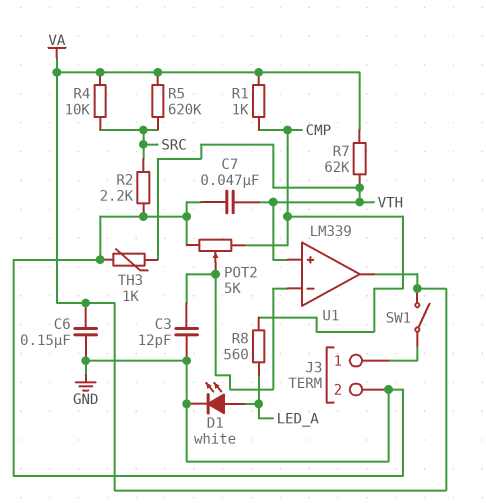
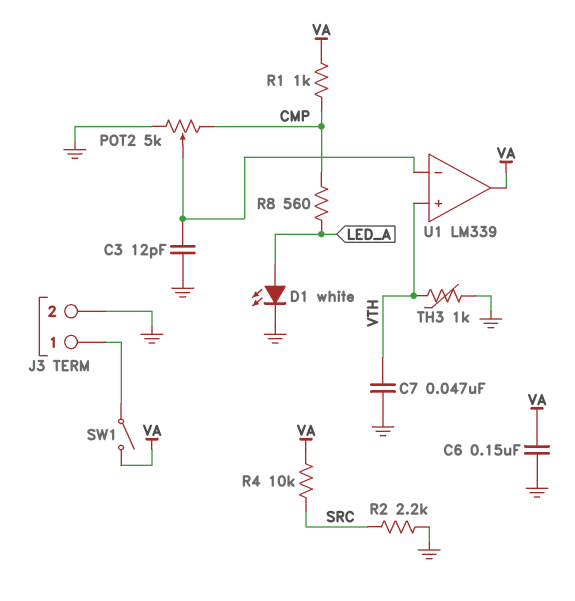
R5: 620k (SRC, VA) -> none
R7: 62k (VA, VTH) -> none

